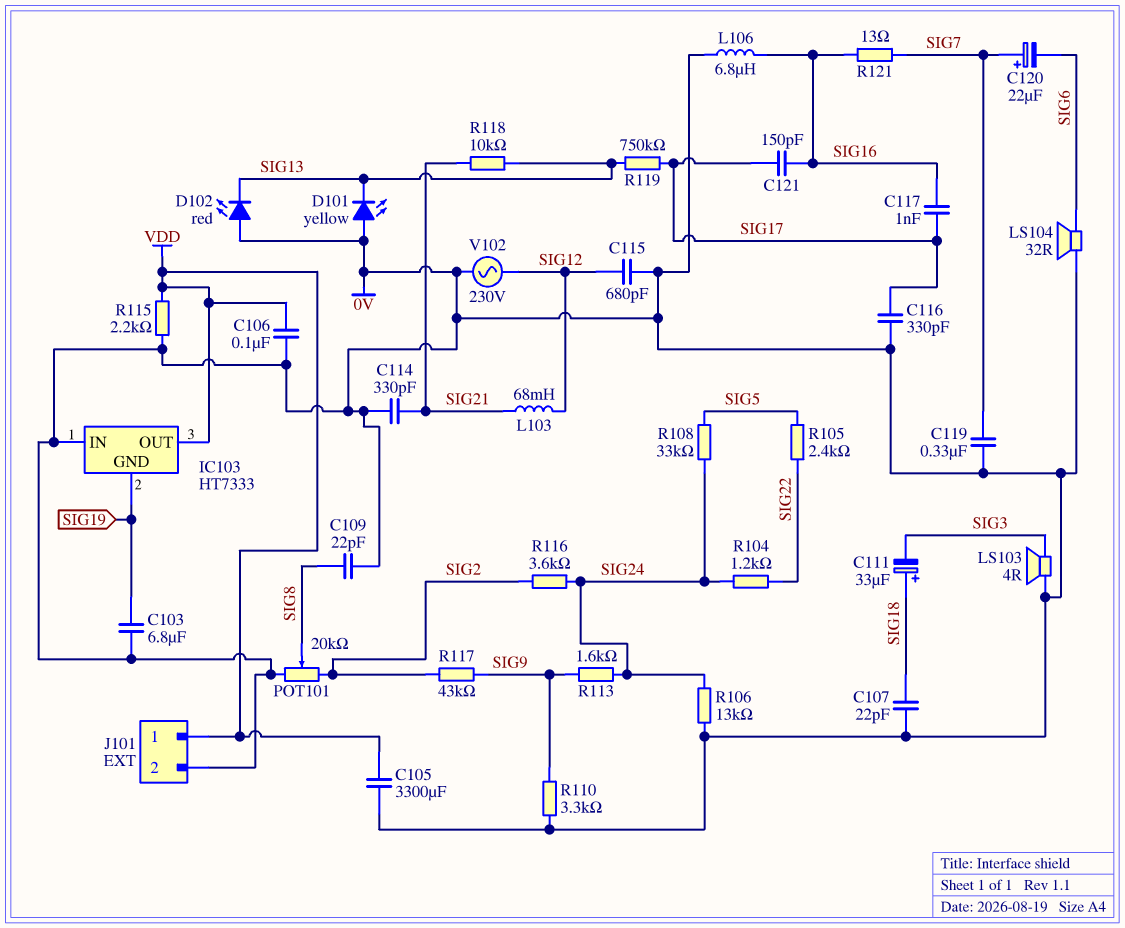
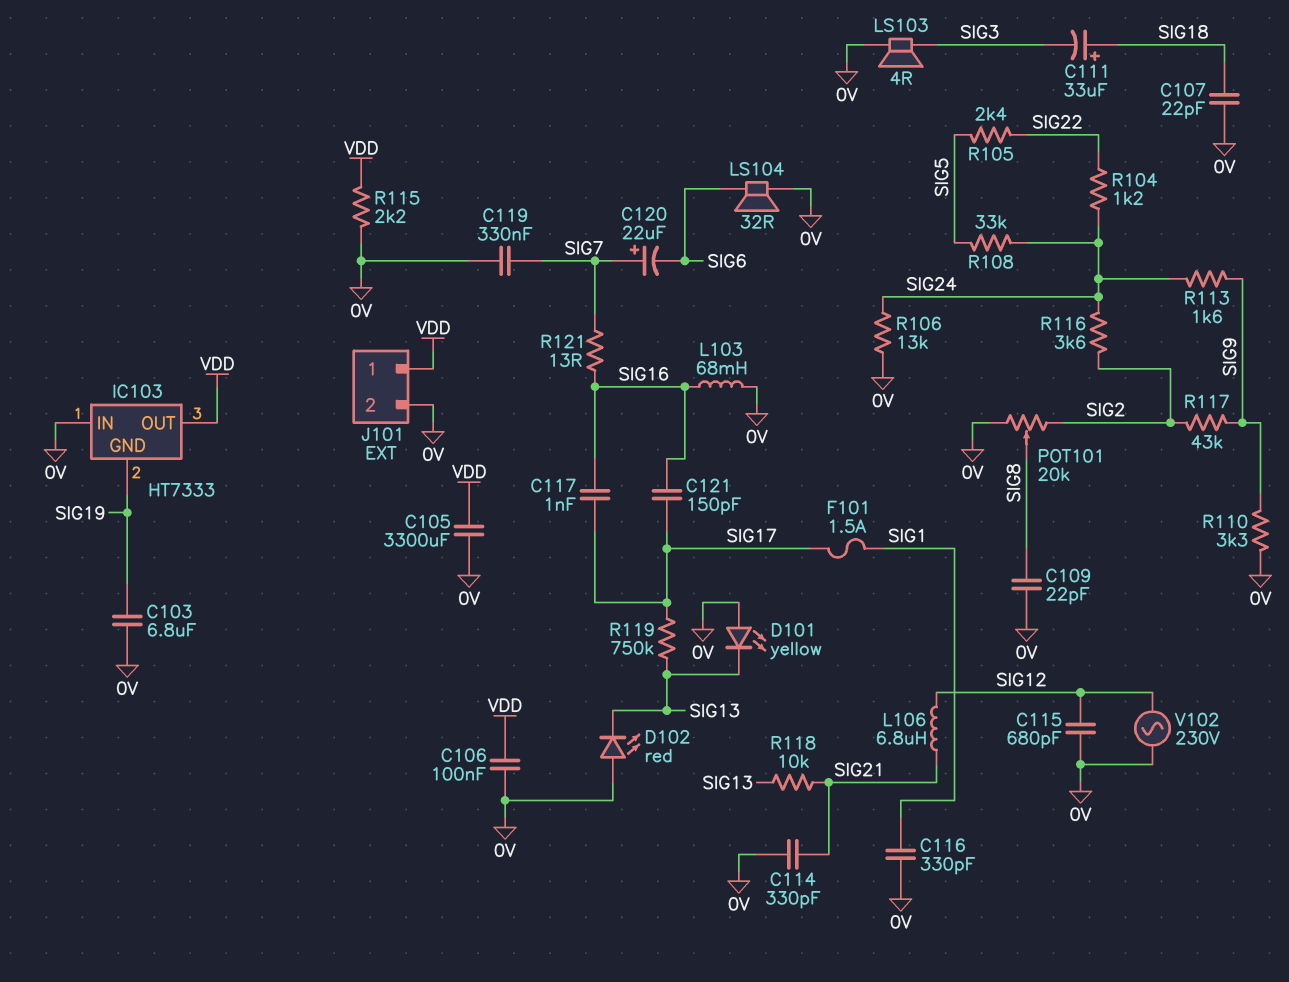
C116: 330pF (0V, SIG17) -> 330pF (0V, SIG1)
F101: none -> 1.5A (SIG1, SIG17)
L103: 68mH (SIG12, SIG21) -> 68mH (0V, SIG16)
L106: 6.8uH (0V, SIG16) -> 6.8uH (SIG12, SIG21)

